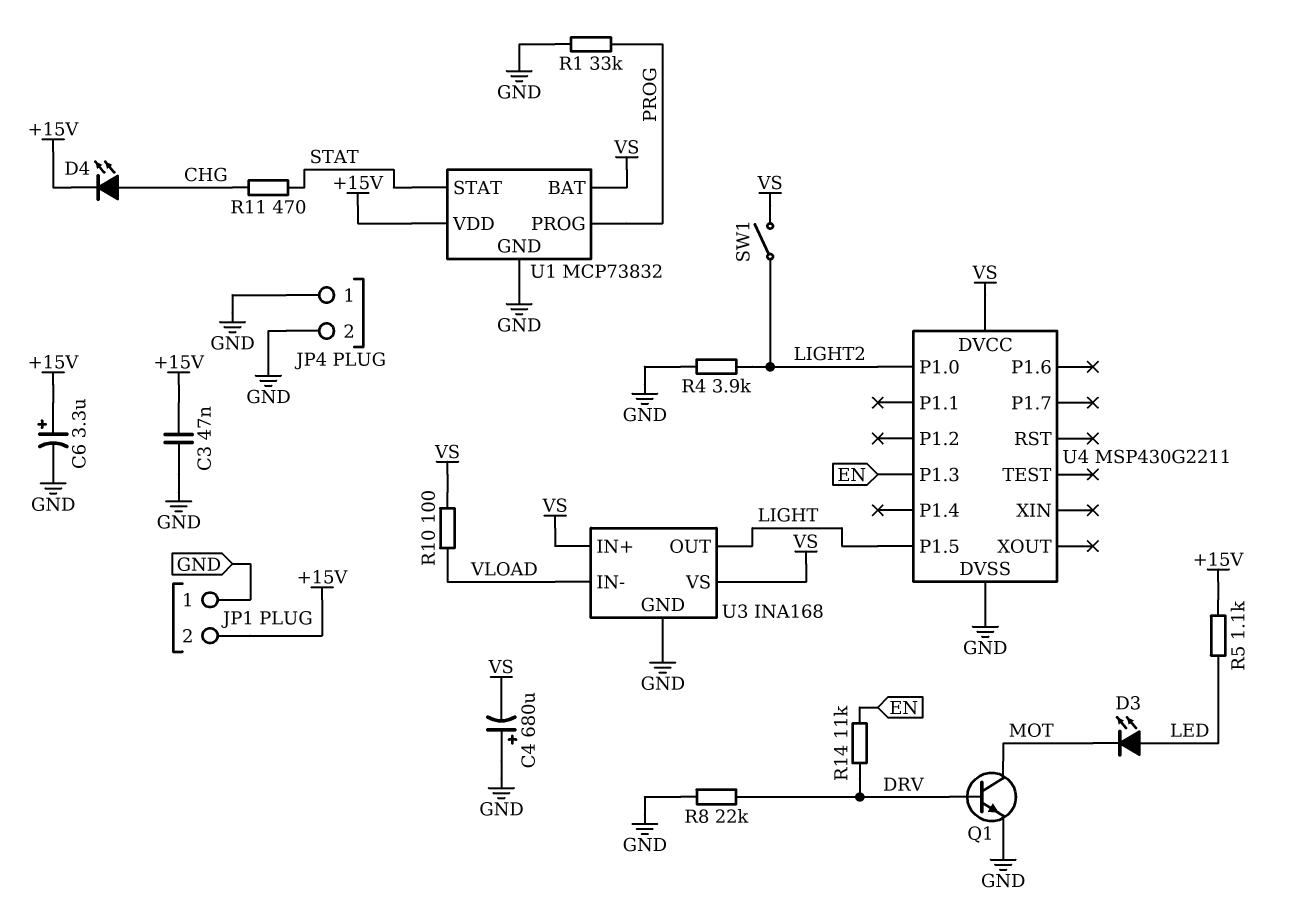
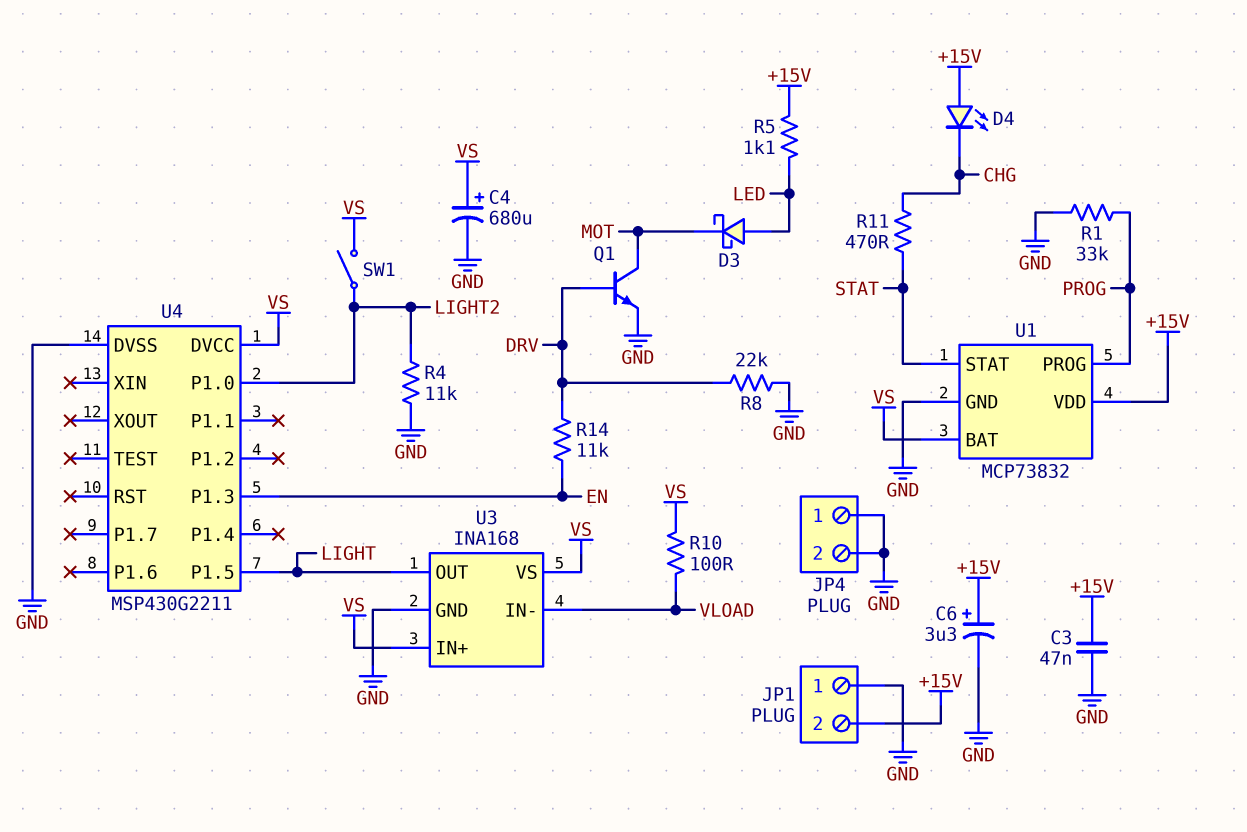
C4: 680uF (plus GND, minus VS) -> 680uF (plus VS, minus GND)
D3: LED (A LED, K MOT) -> schottky (A LED, K MOT)
D4: LED (A CHG, K +15V) -> LED (A +15V, K CHG)
R4: 3.9k (GND, LIGHT2) -> 11k (GND, LIGHT2)

